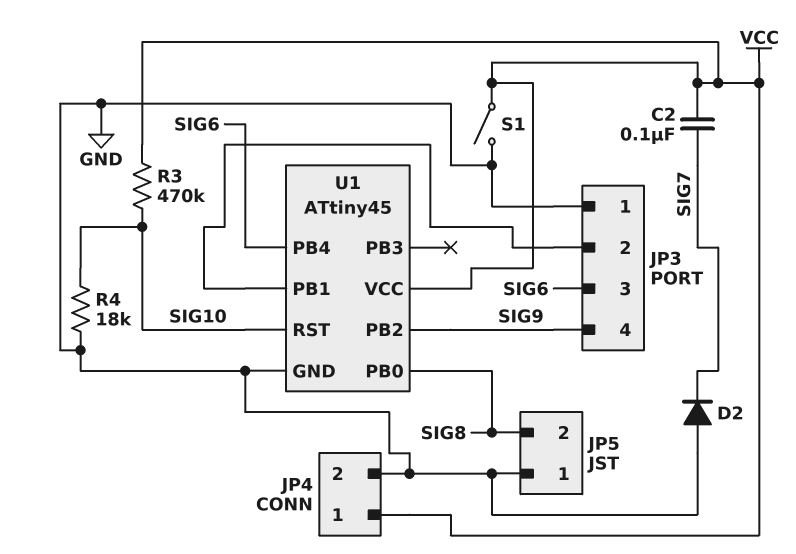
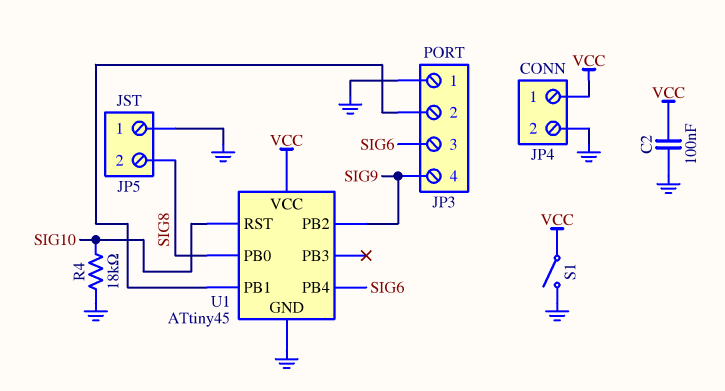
C2: 100nF (SIG7, VCC) -> 100nF (GND, VCC)
D2: diode (A GND, K SIG7) -> none
R3: 470k (SIG10, VCC) -> none

